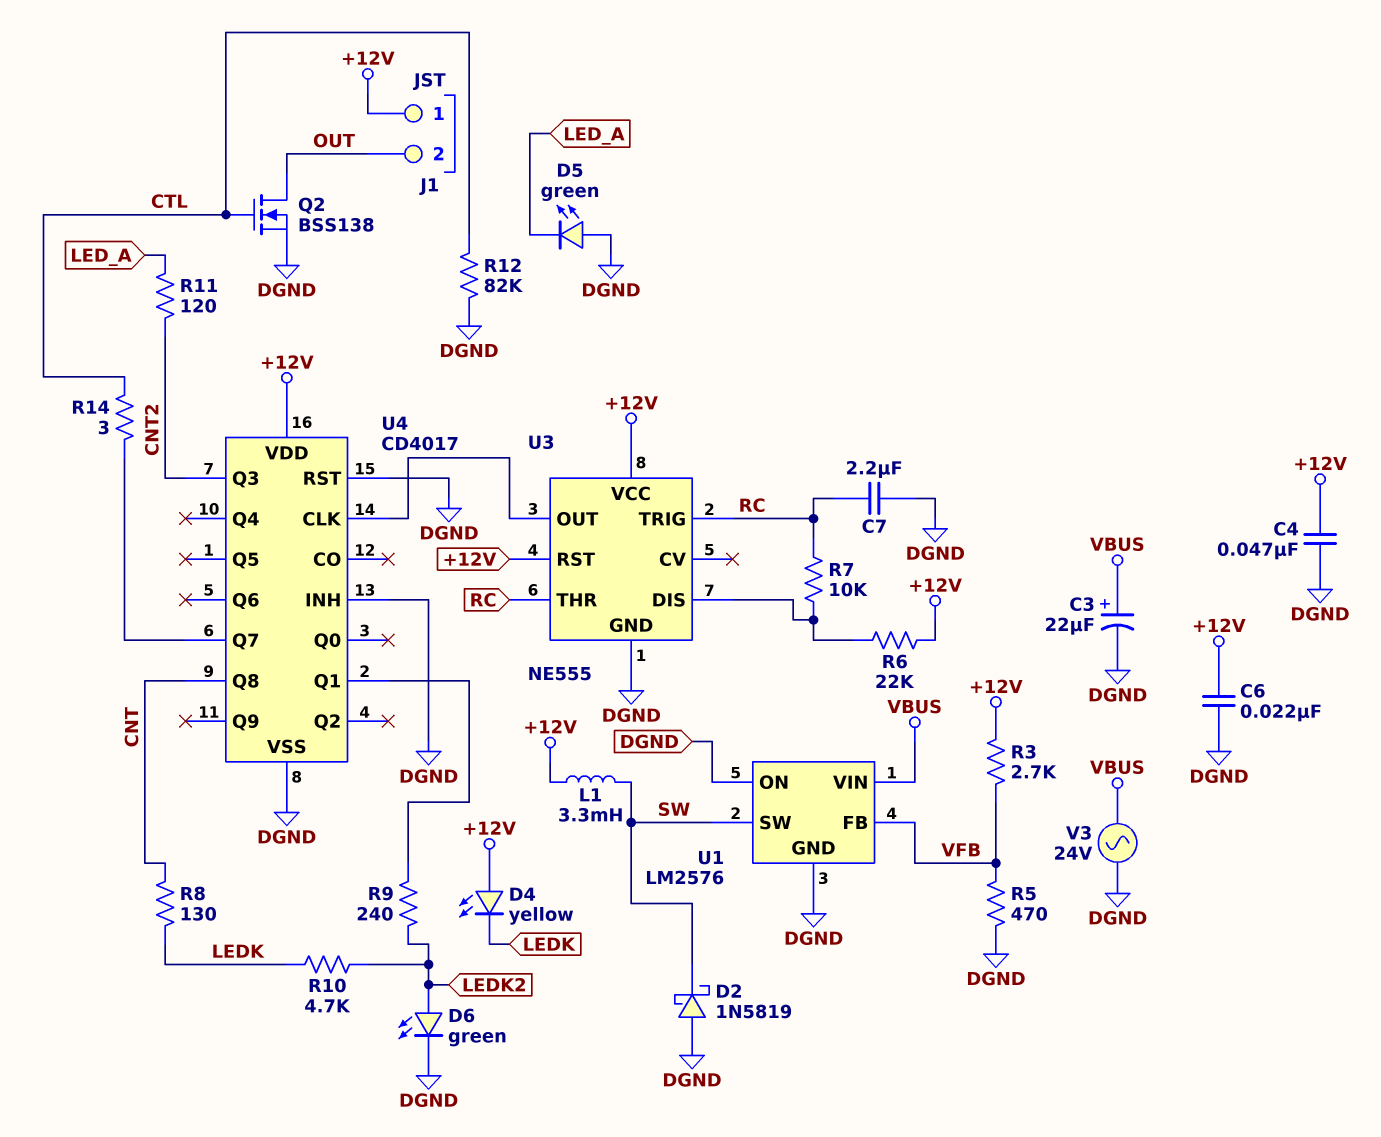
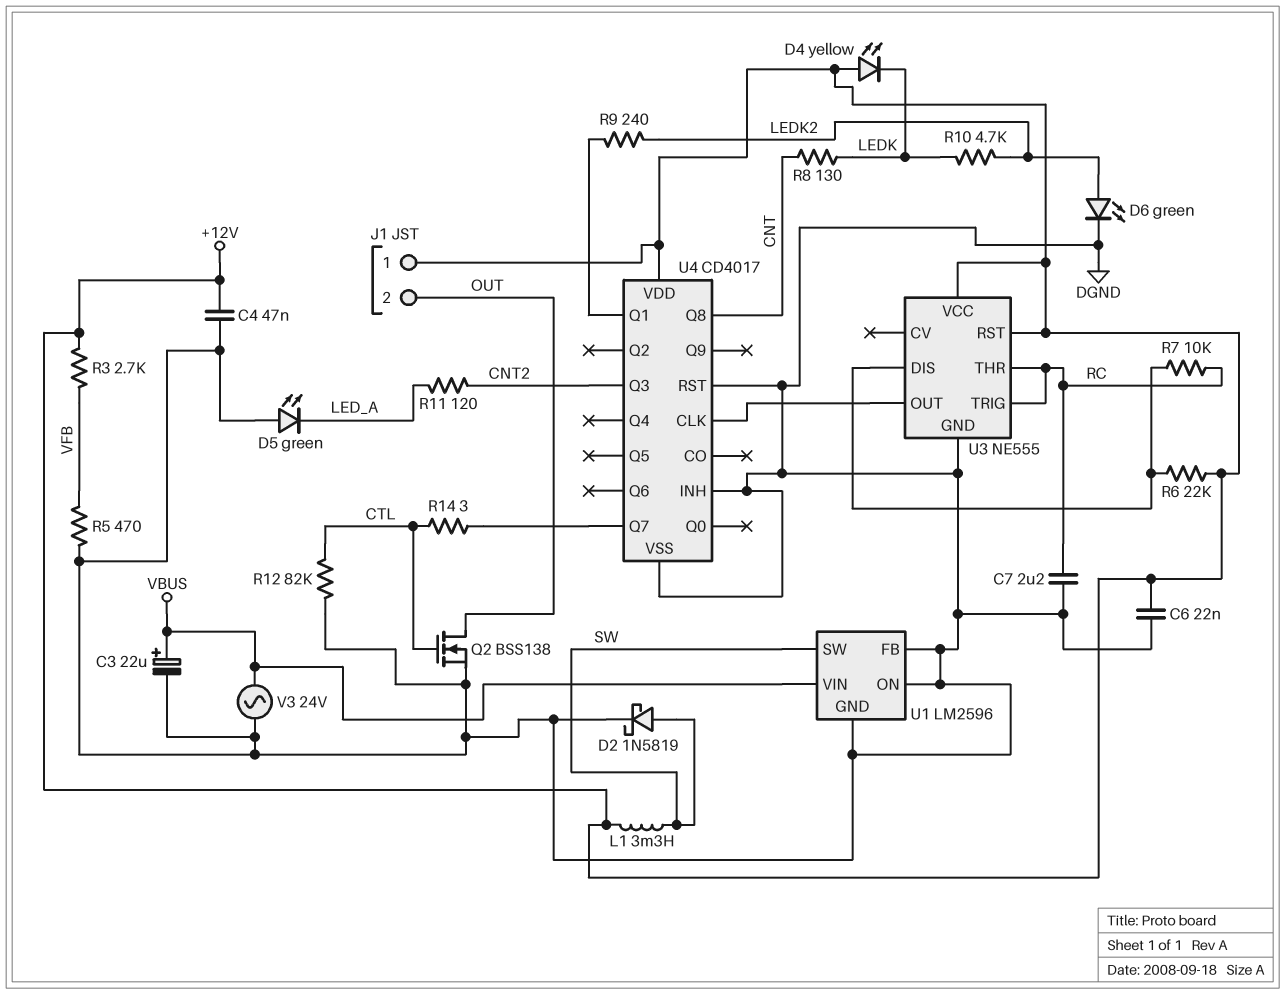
D2: schottky 1N5819 (A DGND, K SW) -> schottky 1N5819 (A SW, K DGND)
U1: LM2576 -> LM2596
U1 pin FB: VFB -> DGND

